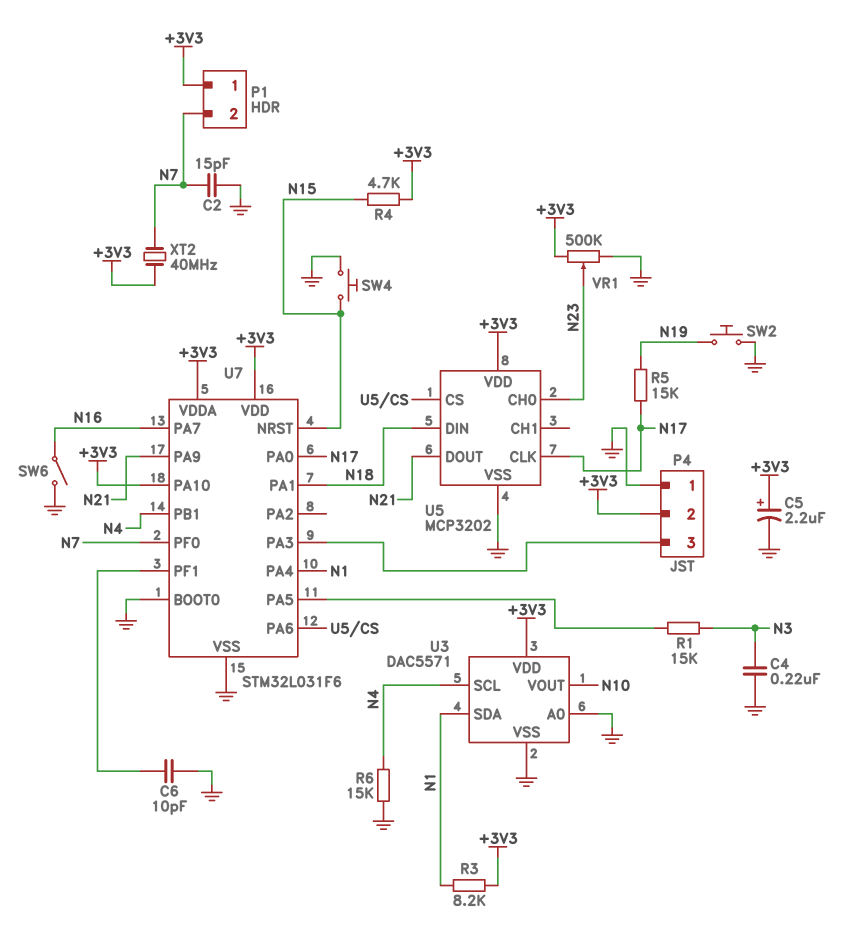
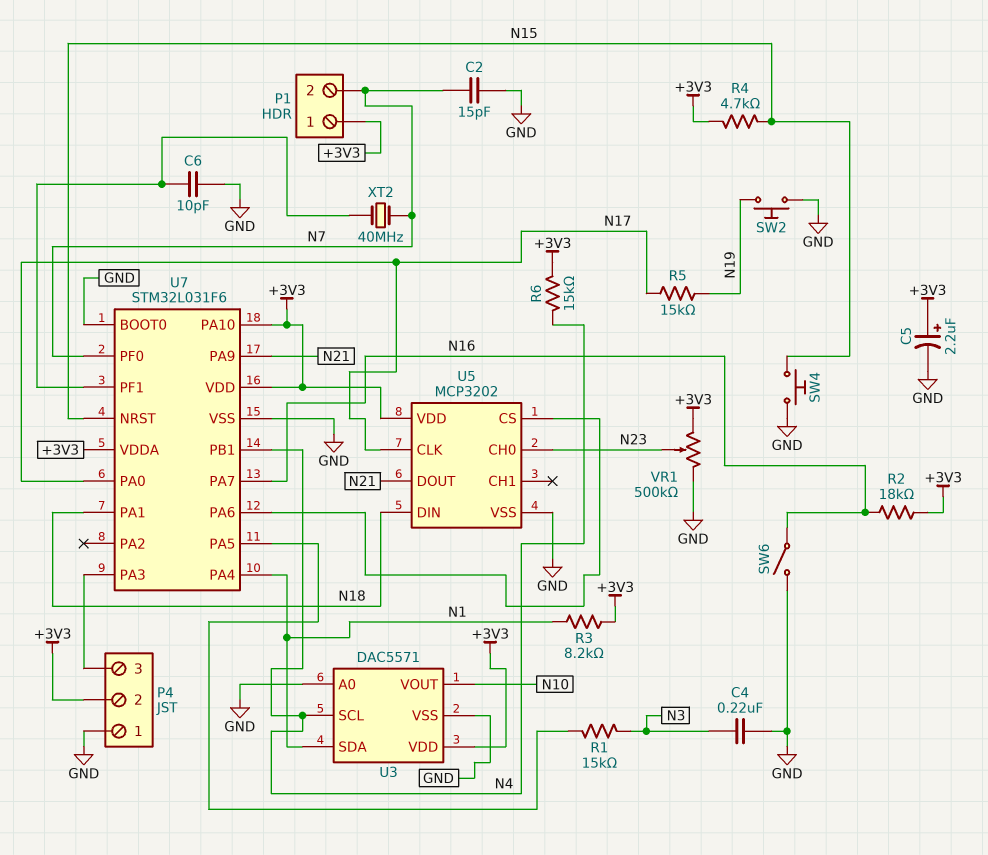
R2: none -> 18k (+3V3, N16)
R6: 15k (GND, N4) -> 15k (+3V3, N4)
XT2: 40MHz (+3V3, N7) -> 40MHz (N7, U7/PF1)

